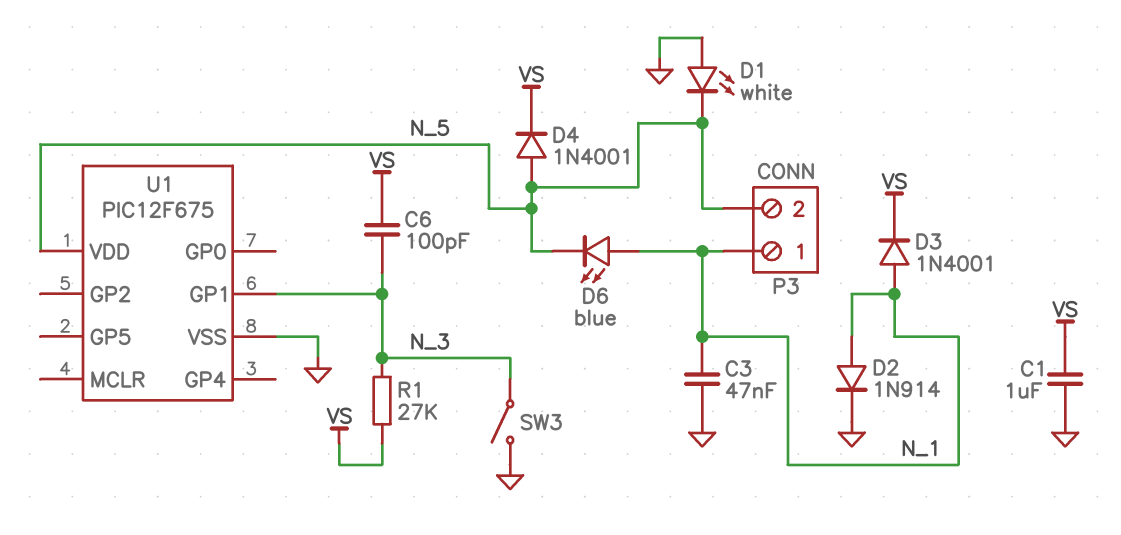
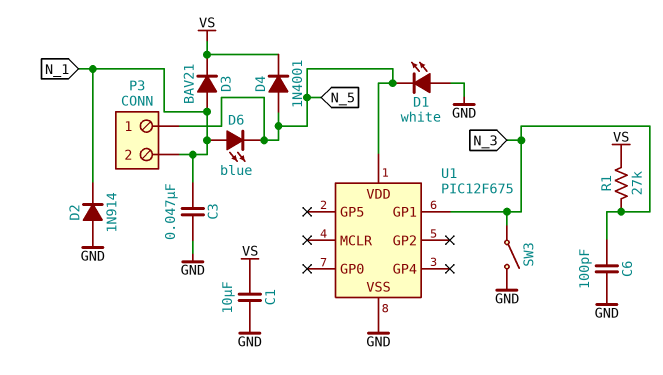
C1: 1uF (GND, VS) -> 10uF (GND, VS)
C6: 100pF (N_3, VS) -> 100pF (GND, N_3)
D2: diode 1N914 (A N_1, K GND) -> diode 1N914 (A GND, K N_1)
D3: diode 1N4001 (A N_1, K VS) -> diode BAV21 (A N_1, K VS)
P3 pin 1: N_1 -> N_5
P3 pin 2: N_5 -> N_1

